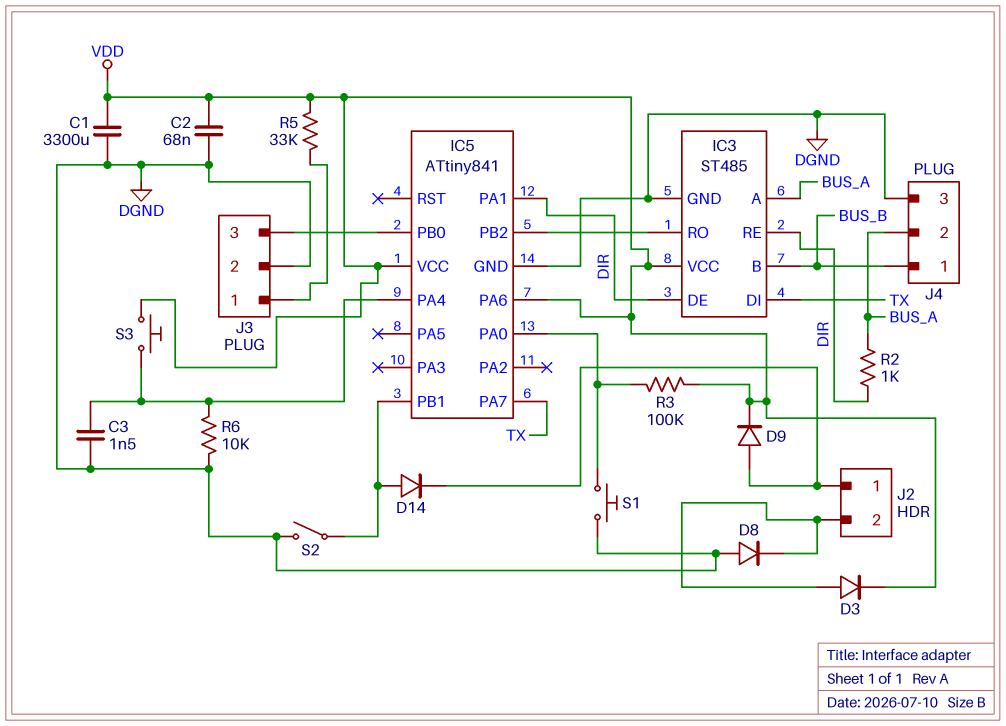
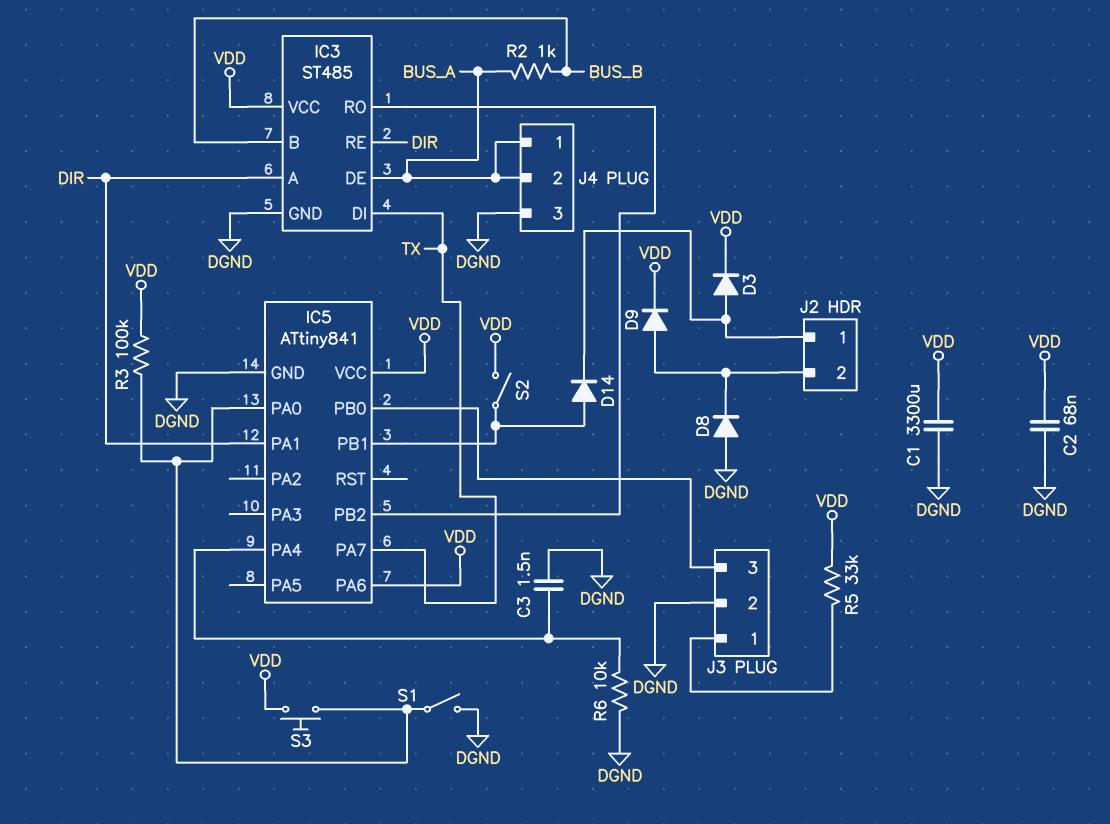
D3: diode (A J2/2, K VDD) -> diode (A J2/1, K VDD)
D9: diode (A J2/1, K VDD) -> diode (A J2/2, K VDD)
IC3 pin A: BUS_A -> DIR
IC3 pin DE: DIR -> BUS_A
J4 pin 1: BUS_B -> BUS_A
R2: 1k (BUS_A, DIR) -> 1k (BUS_A, BUS_B)
S1: button (DGND, IC5/PA0) -> switch (DGND, IC5/PA0)
S2: switch (DGND, IC5/PB1) -> switch (IC5/PB1, VDD)
S3: button (IC5/PA4, VDD) -> button (IC5/PA0, VDD)

